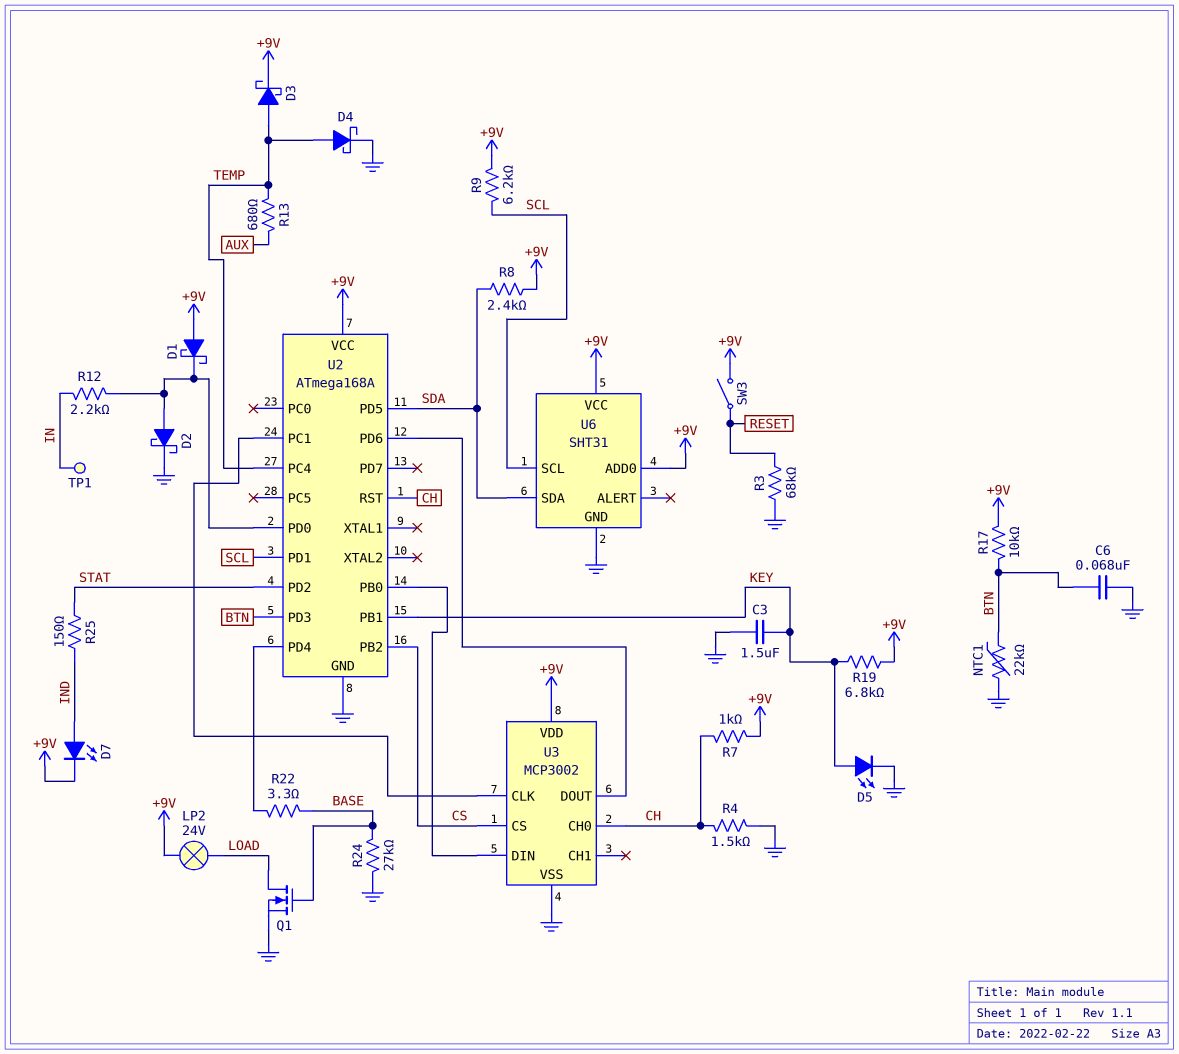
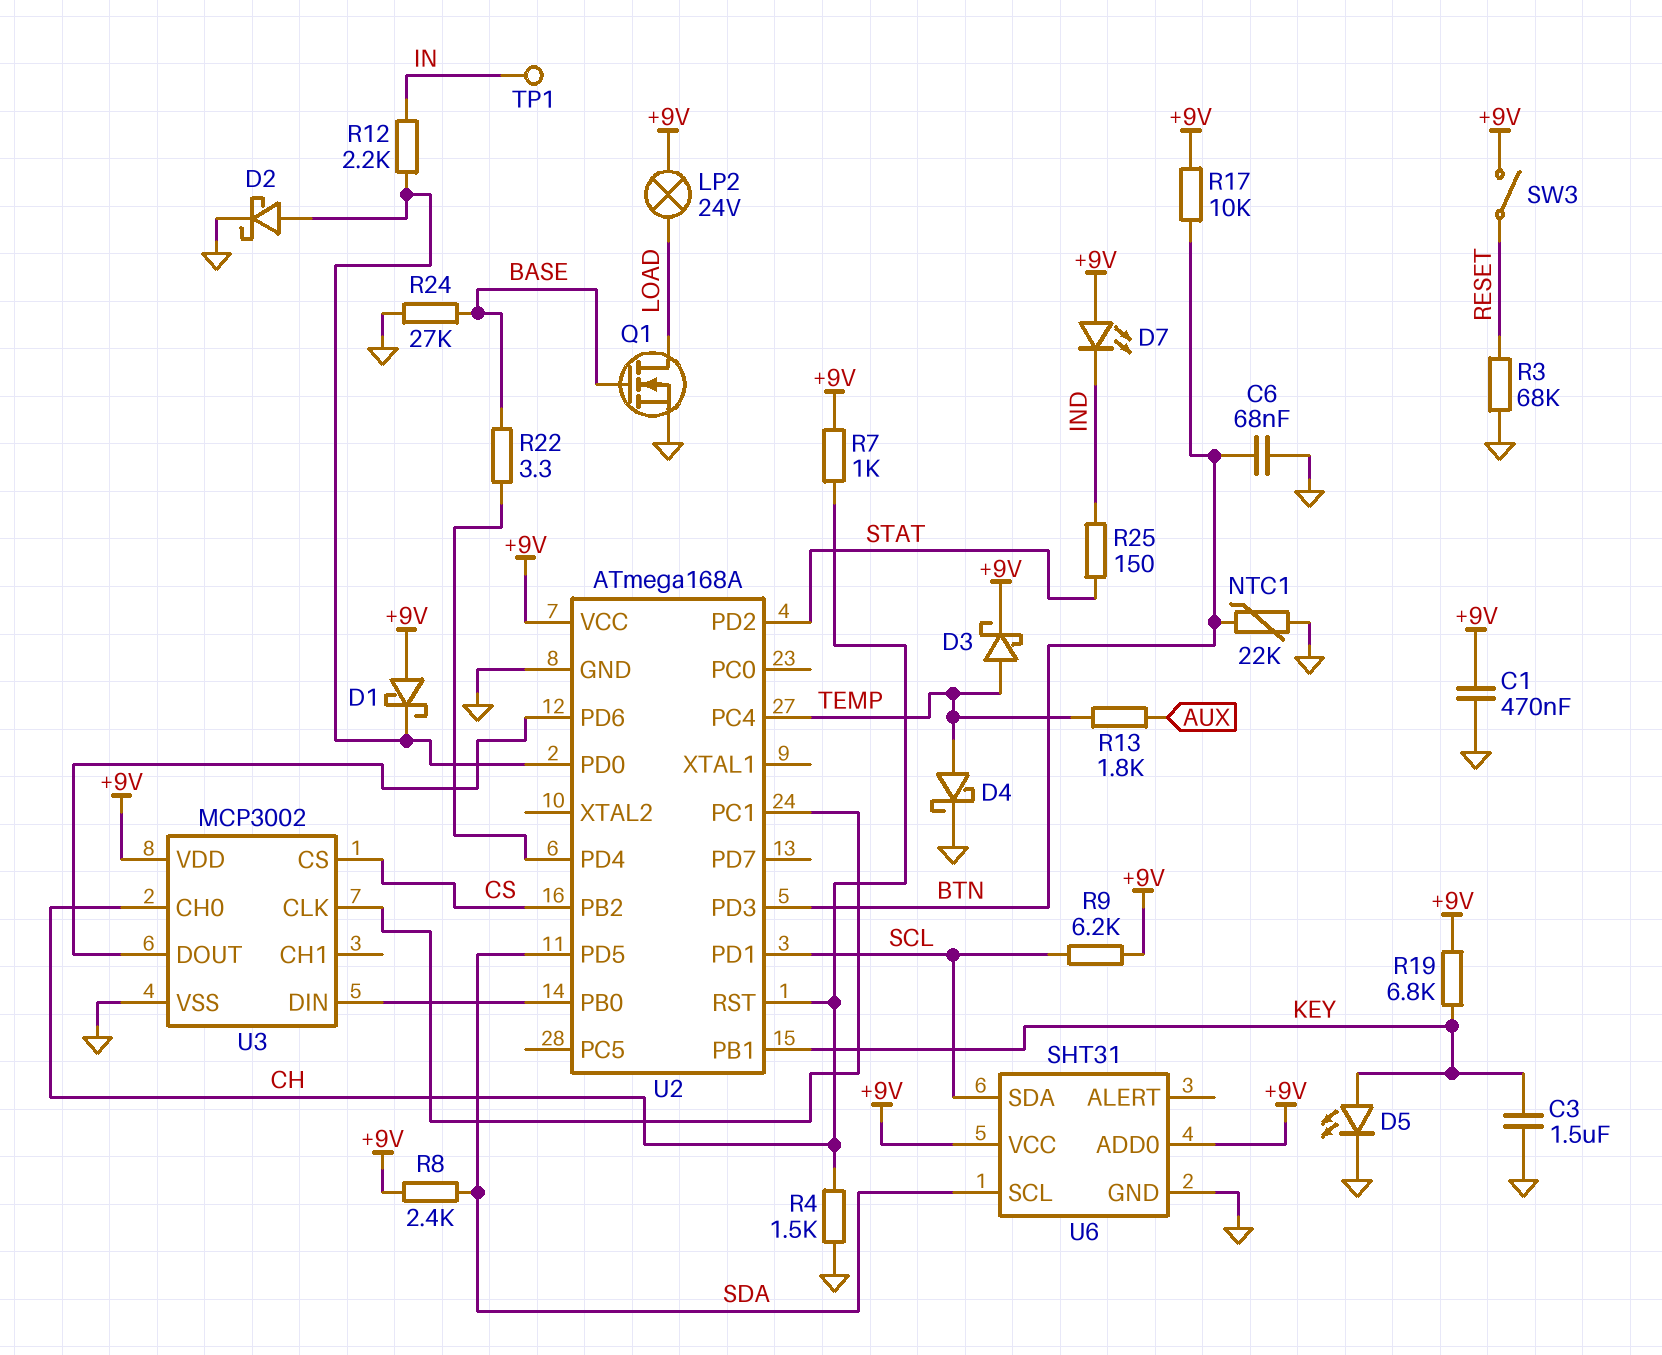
C1: none -> 470nF (+9V, GND)
D7: LED (A IND, K +9V) -> LED (A +9V, K IND)
R13: 680 (AUX, TEMP) -> 1.8k (AUX, TEMP)
U6 pin SCL: SCL -> SDA
U6 pin SDA: SDA -> SCL

